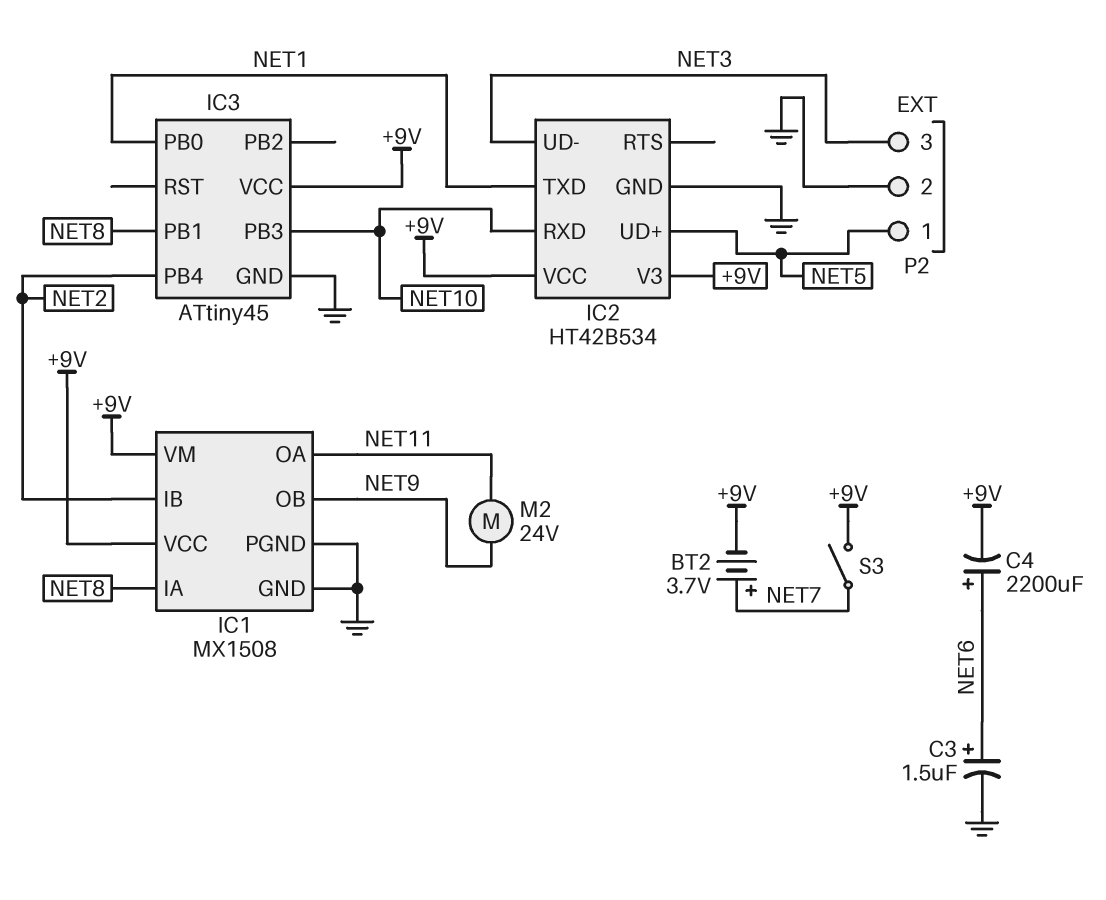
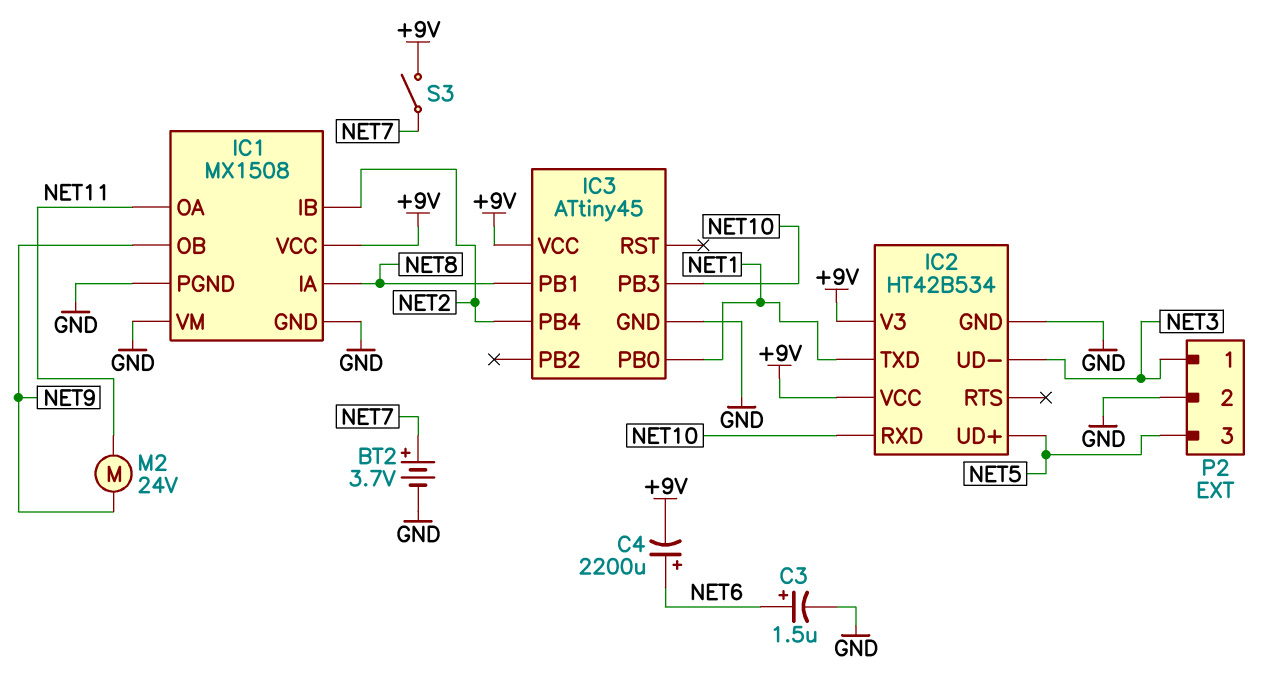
BT2: 3.7V (plus NET7, minus +9V) -> 3.7V (plus NET7, minus GND)
IC1 pin VM: +9V -> GND
P2 pin 1: NET5 -> NET3
P2 pin 3: NET3 -> NET5

